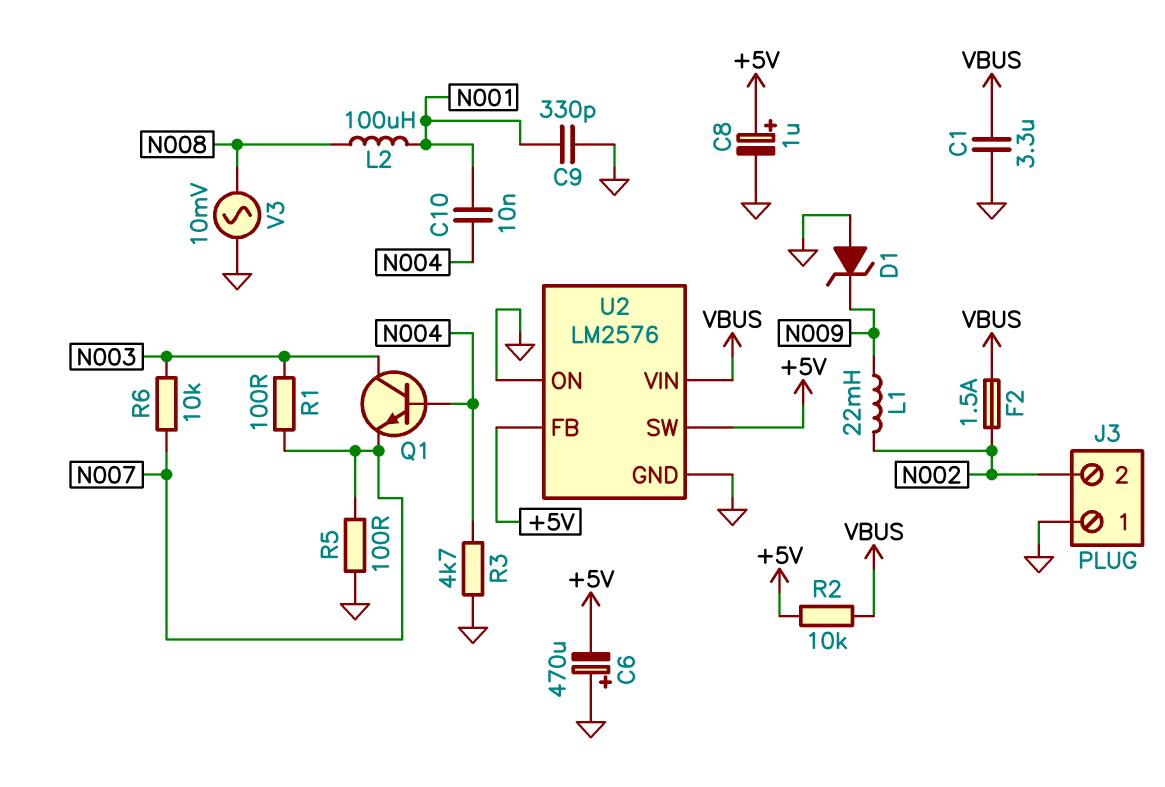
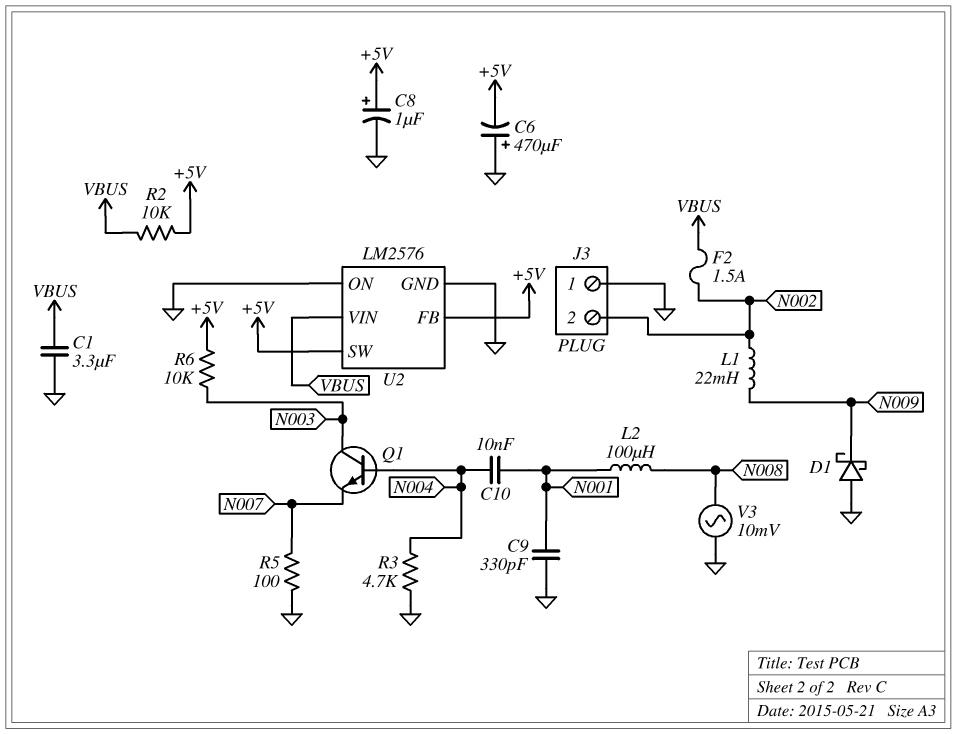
D1: zener (A GND, K N009) -> schottky (A GND, K N009)
R1: 100 (N003, N007) -> none
R6: 10k (N003, N007) -> 10k (+5V, N003)

